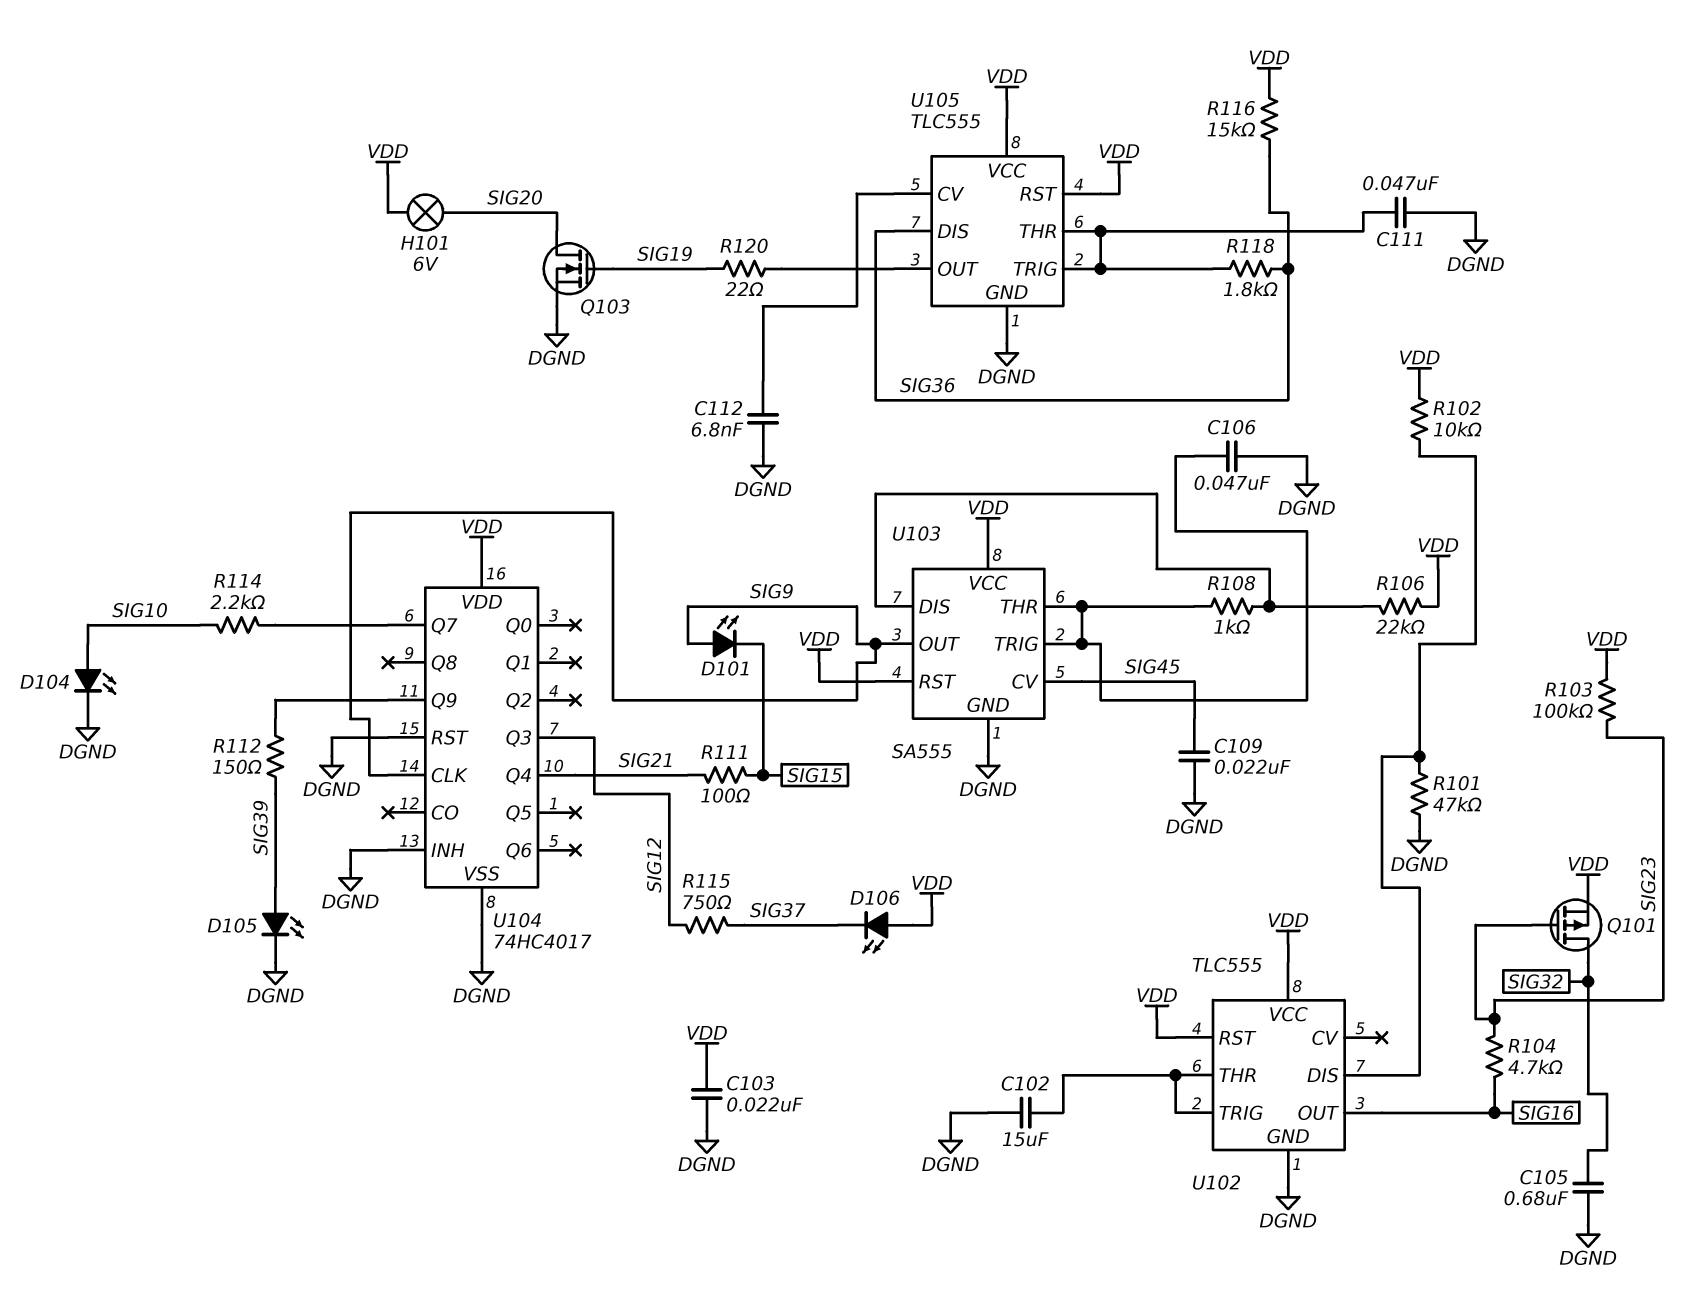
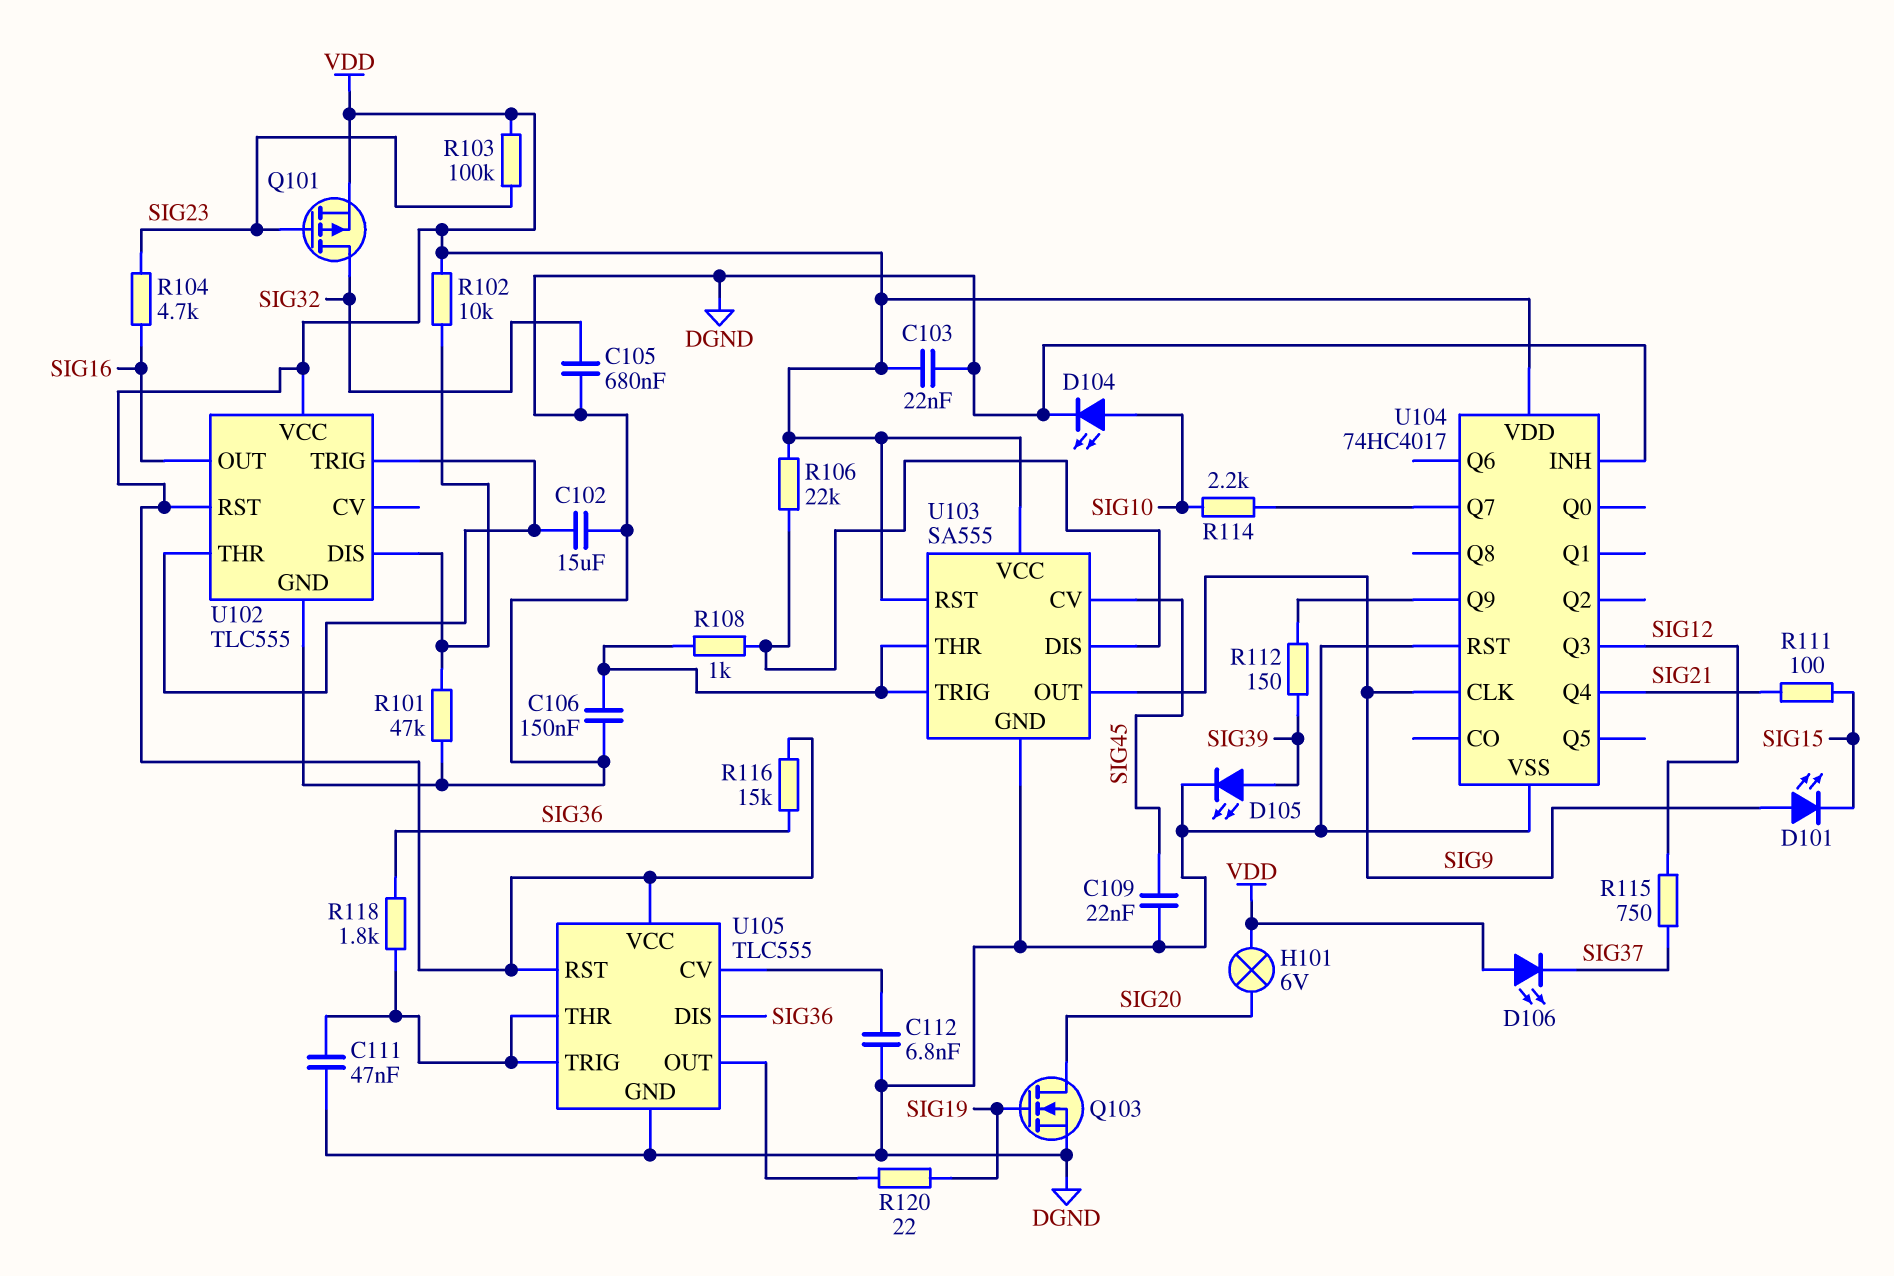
C106: 47nF (DGND, U103/THR) -> 150nF (DGND, U103/THR)

